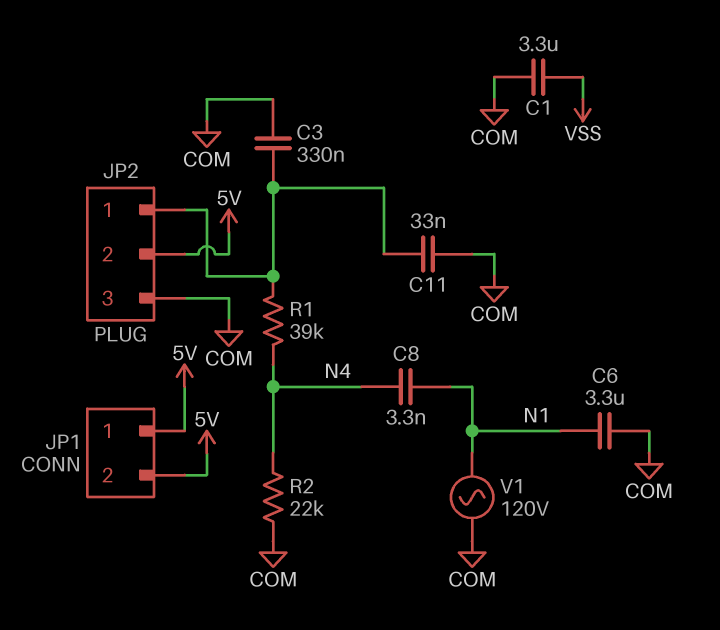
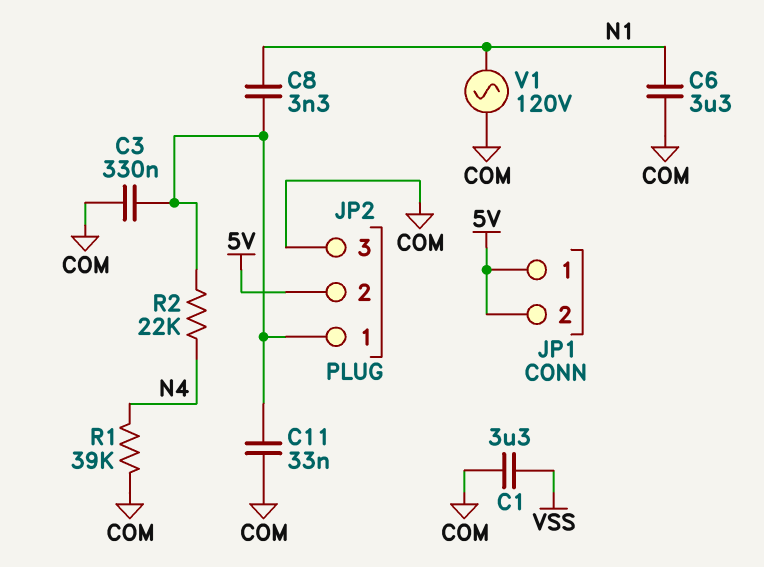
C8: 3.3nF (N1, N4) -> 3.3nF (JP2/1, N1)
R1: 39k (JP2/1, N4) -> 39k (COM, N4)
R2: 22k (COM, N4) -> 22k (JP2/1, N4)

